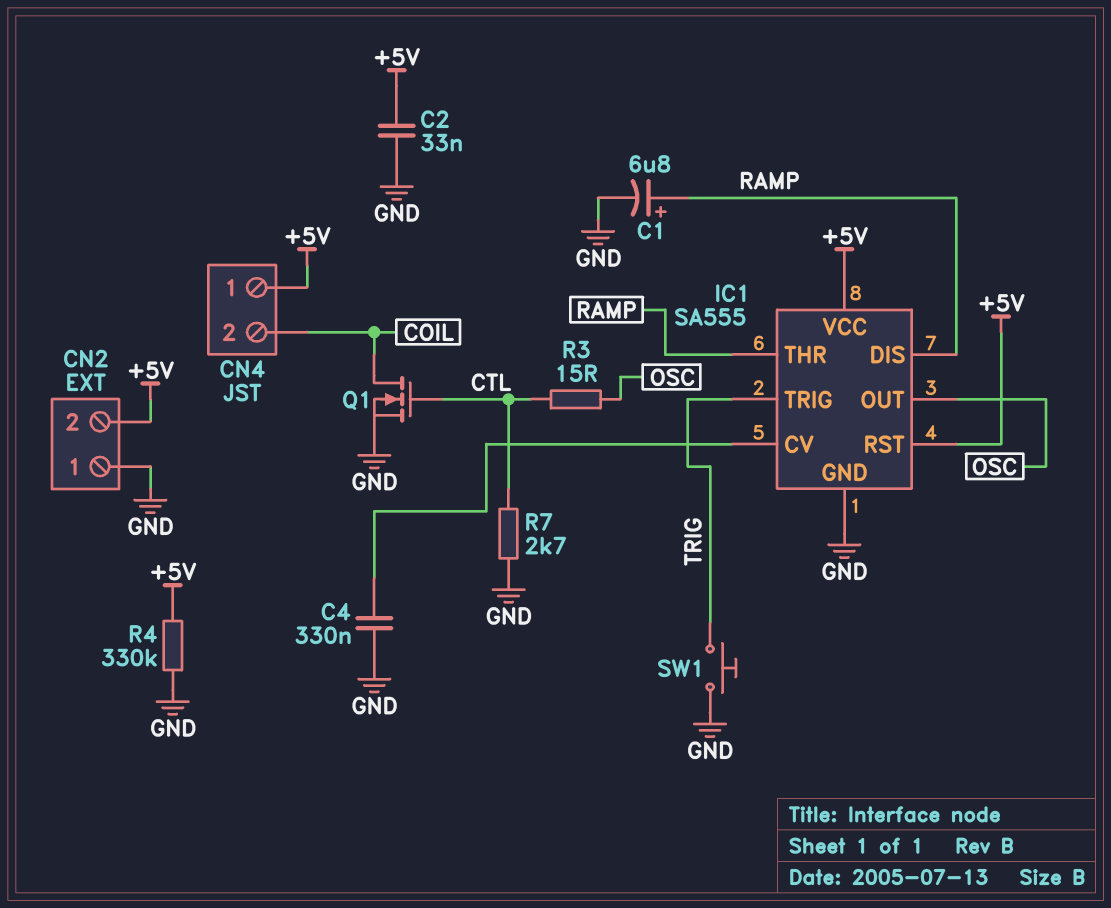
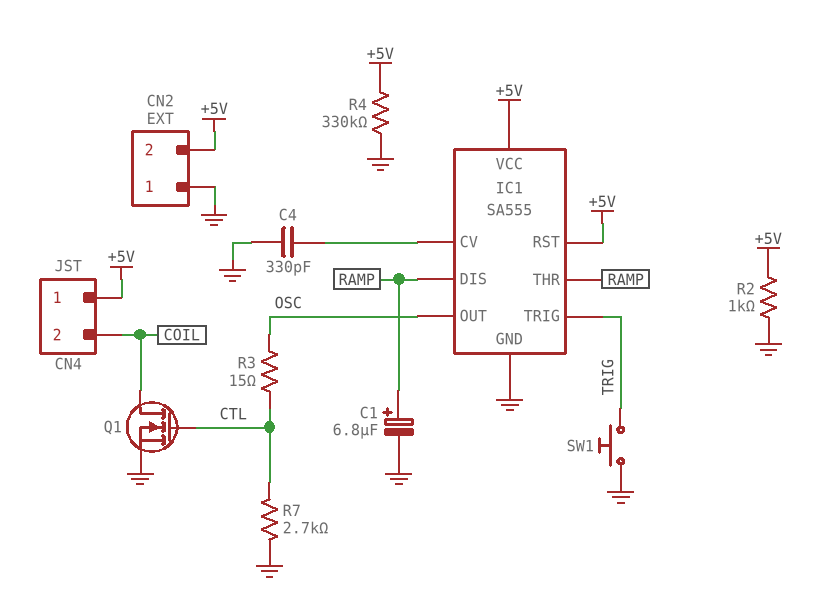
C2: 33nF (+5V, GND) -> none
C4: 330nF (GND, IC1/CV) -> 330pF (GND, IC1/CV)
R2: none -> 1k (+5V, GND)

